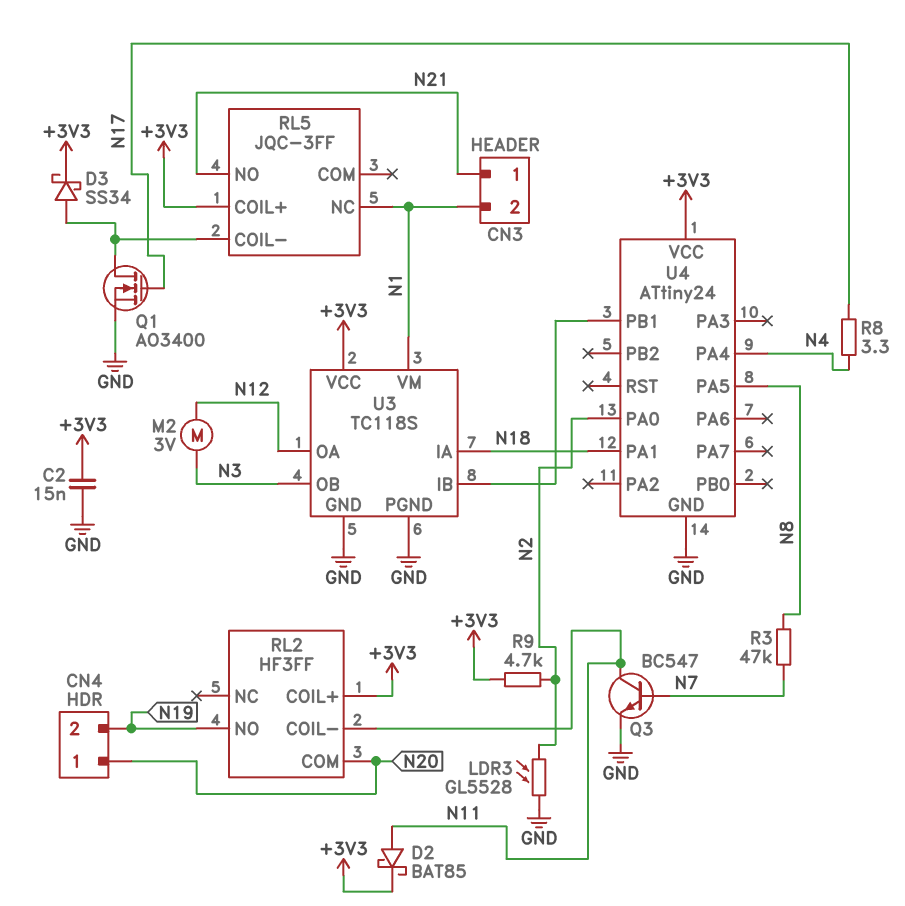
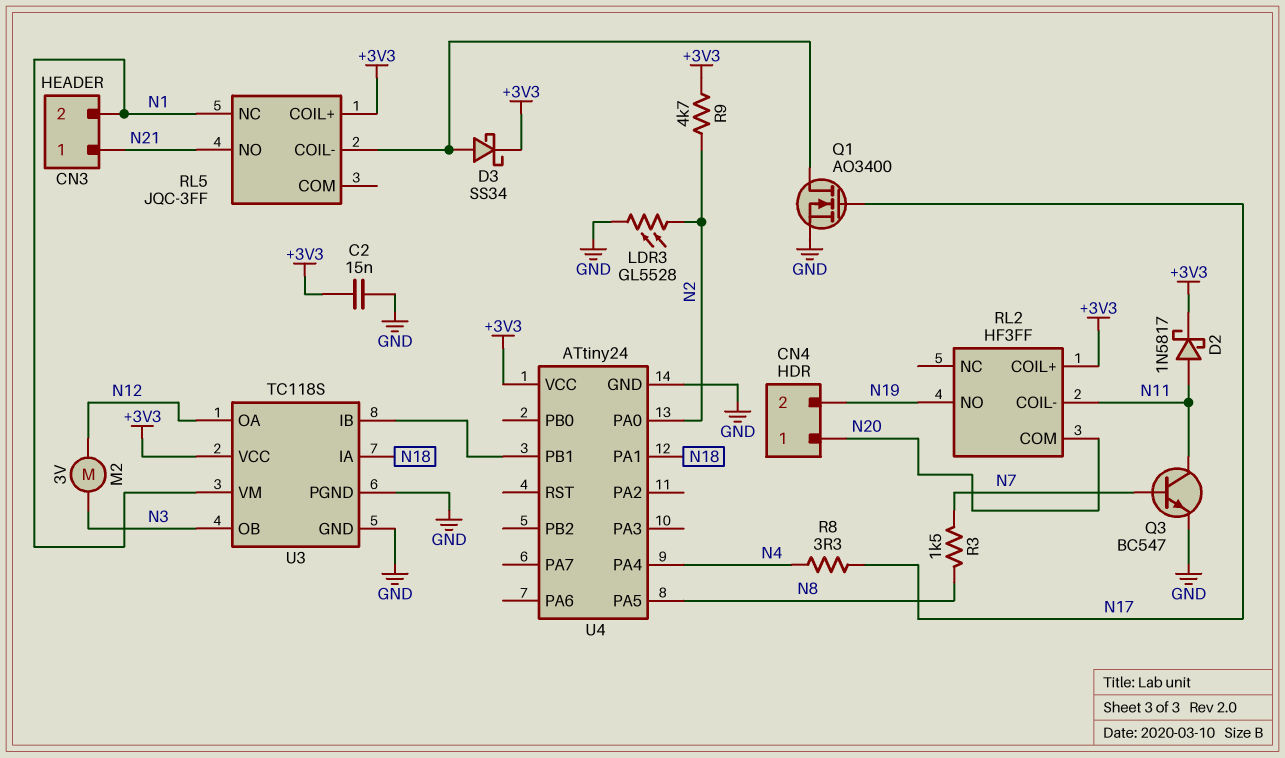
D2: schottky BAT85 (A N11, K +3V3) -> schottky 1N5817 (A N11, K +3V3)
R3: 47k (N7, N8) -> 1.5k (N7, N8)

